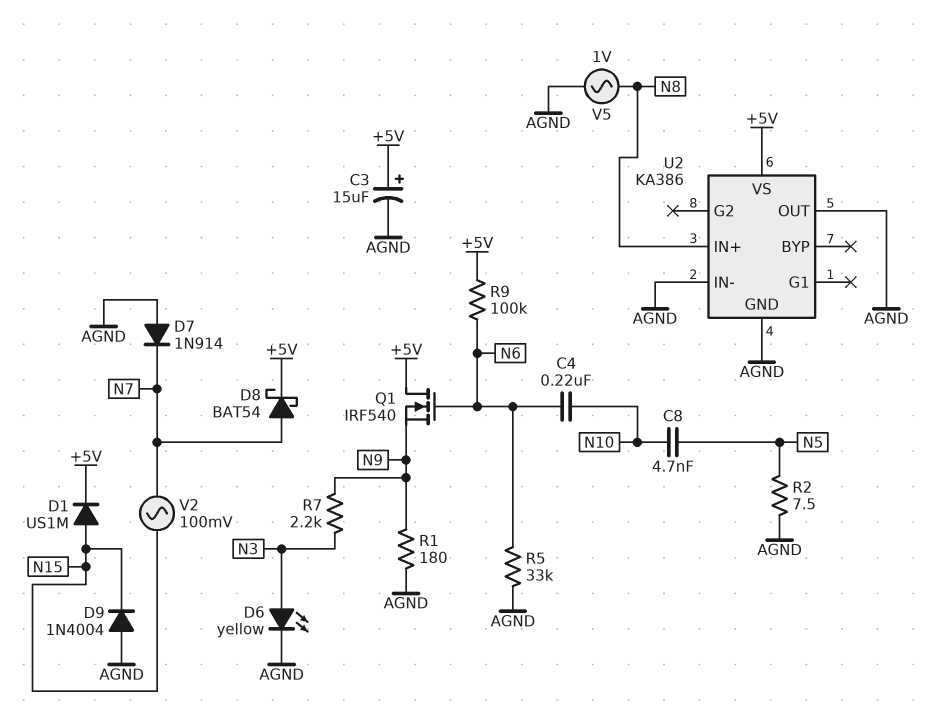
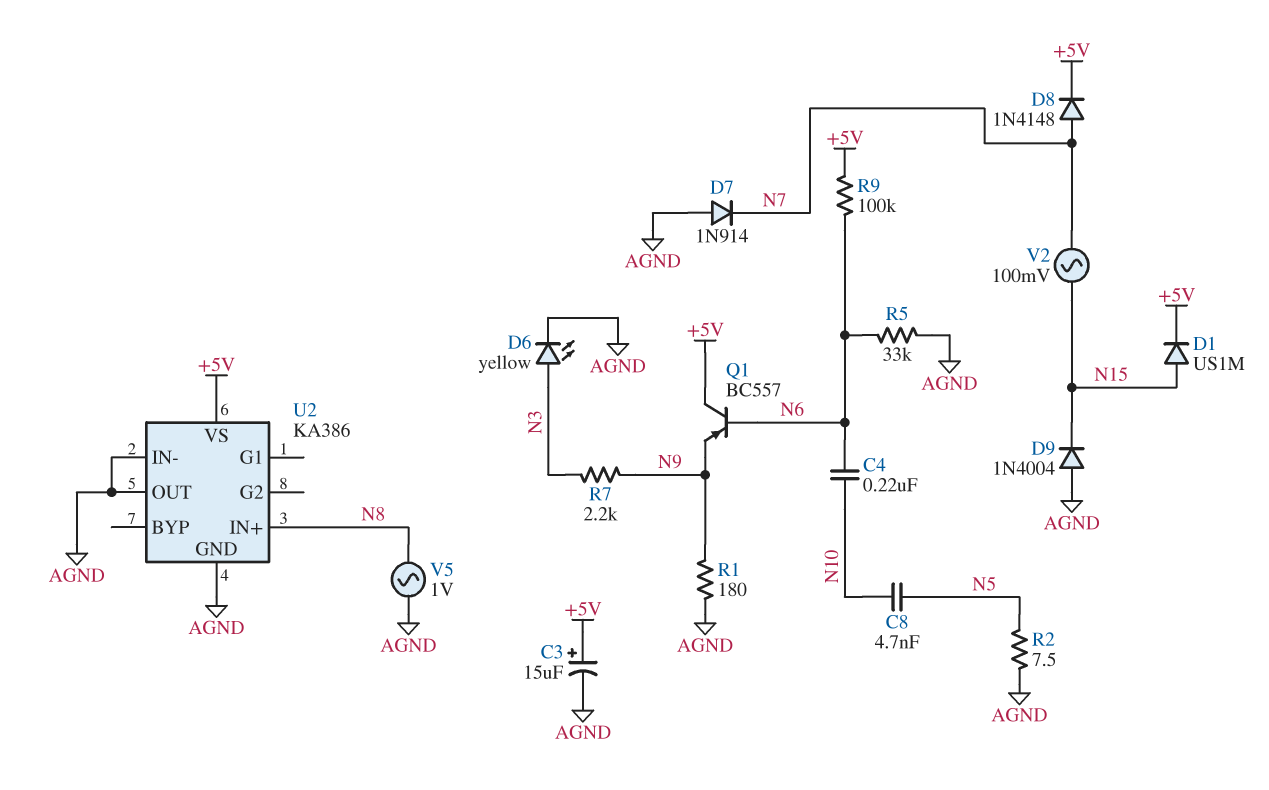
D8: schottky BAT54 (A N7, K +5V) -> diode 1N4148 (A N7, K +5V)
Q1: NMOS IRF540 (G N6, D +5V, S N9) -> PNP BC557 (B N6, C +5V, E N9)

